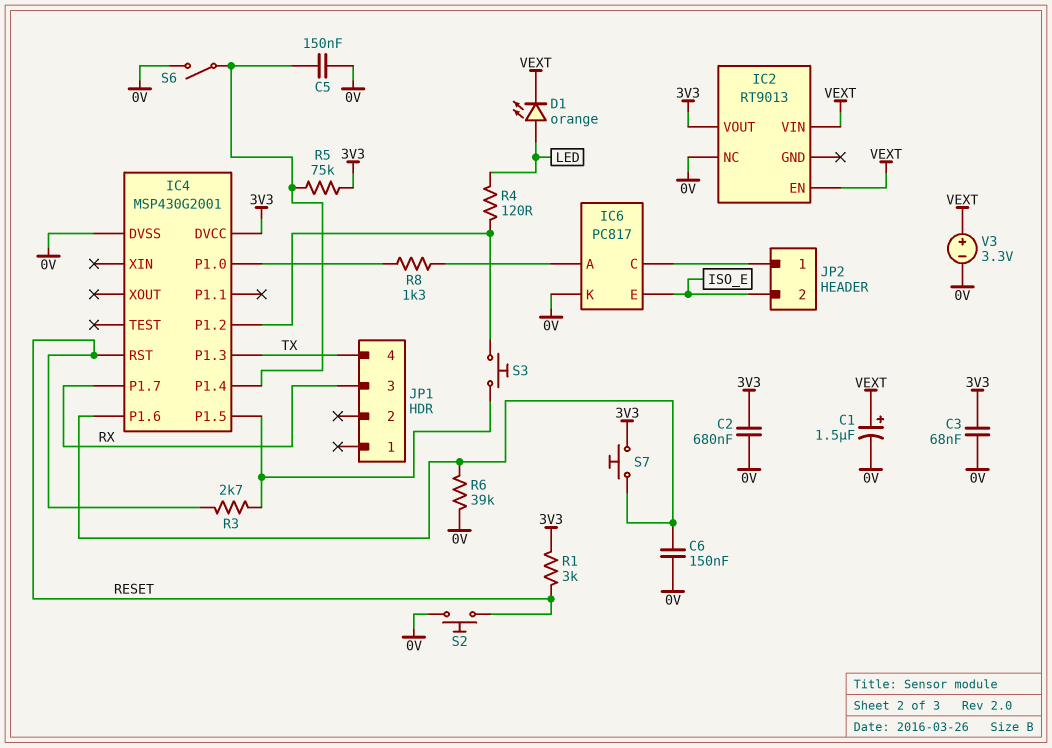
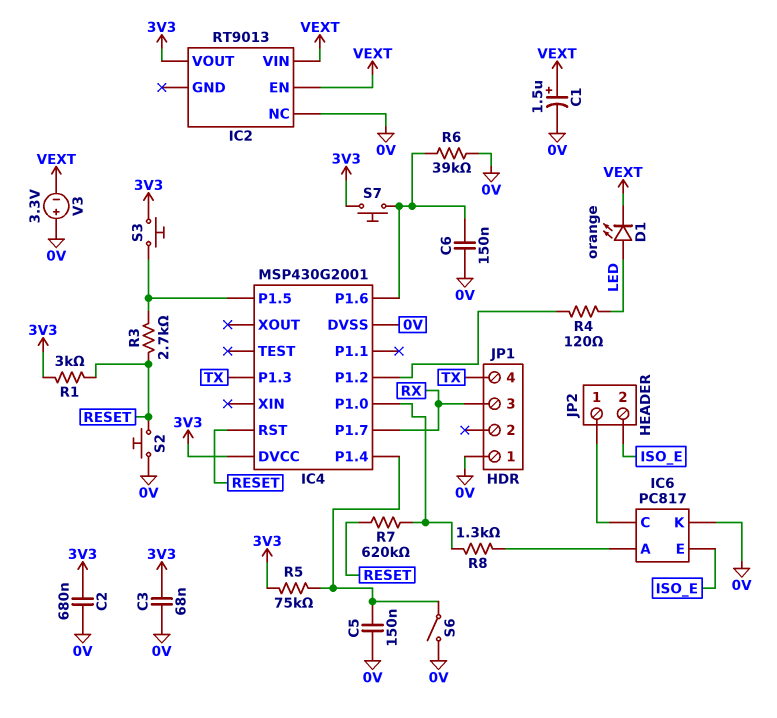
JP1 pin 1: none -> 0V
R7: none -> 620k (IC4/P1.0, RESET)
S3: button (IC4/P1.2, IC4/P1.5) -> button (3V3, IC4/P1.5)
V3: 3.3V (plus VEXT, minus 0V) -> 3.3V (plus 0V, minus VEXT)

